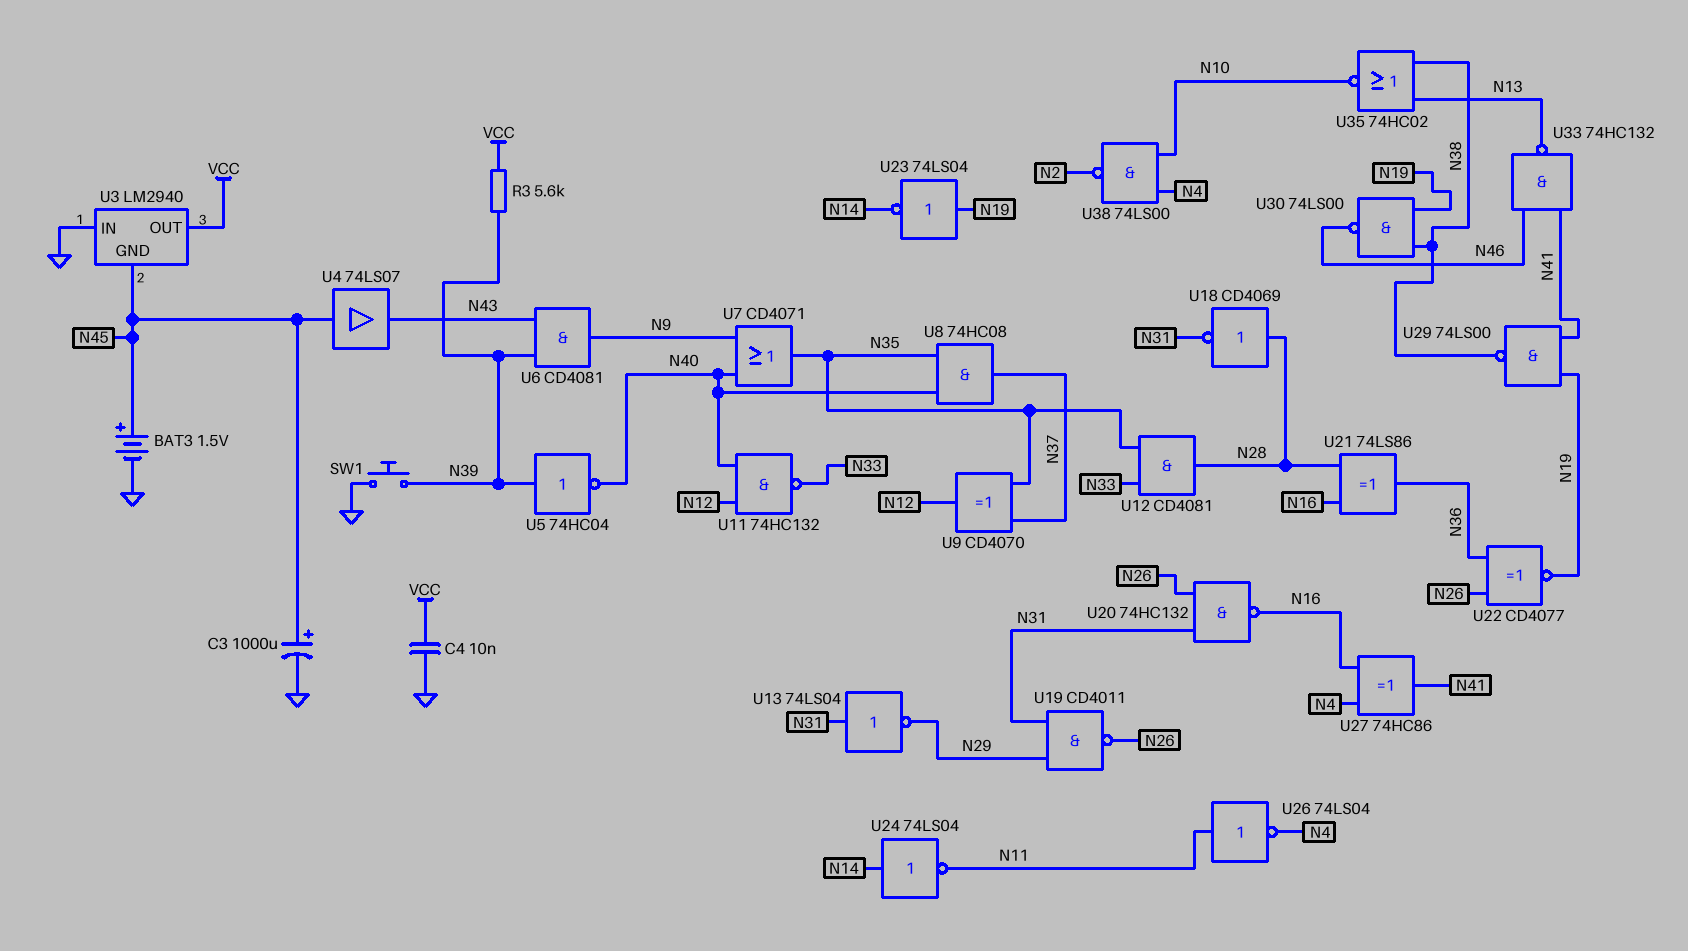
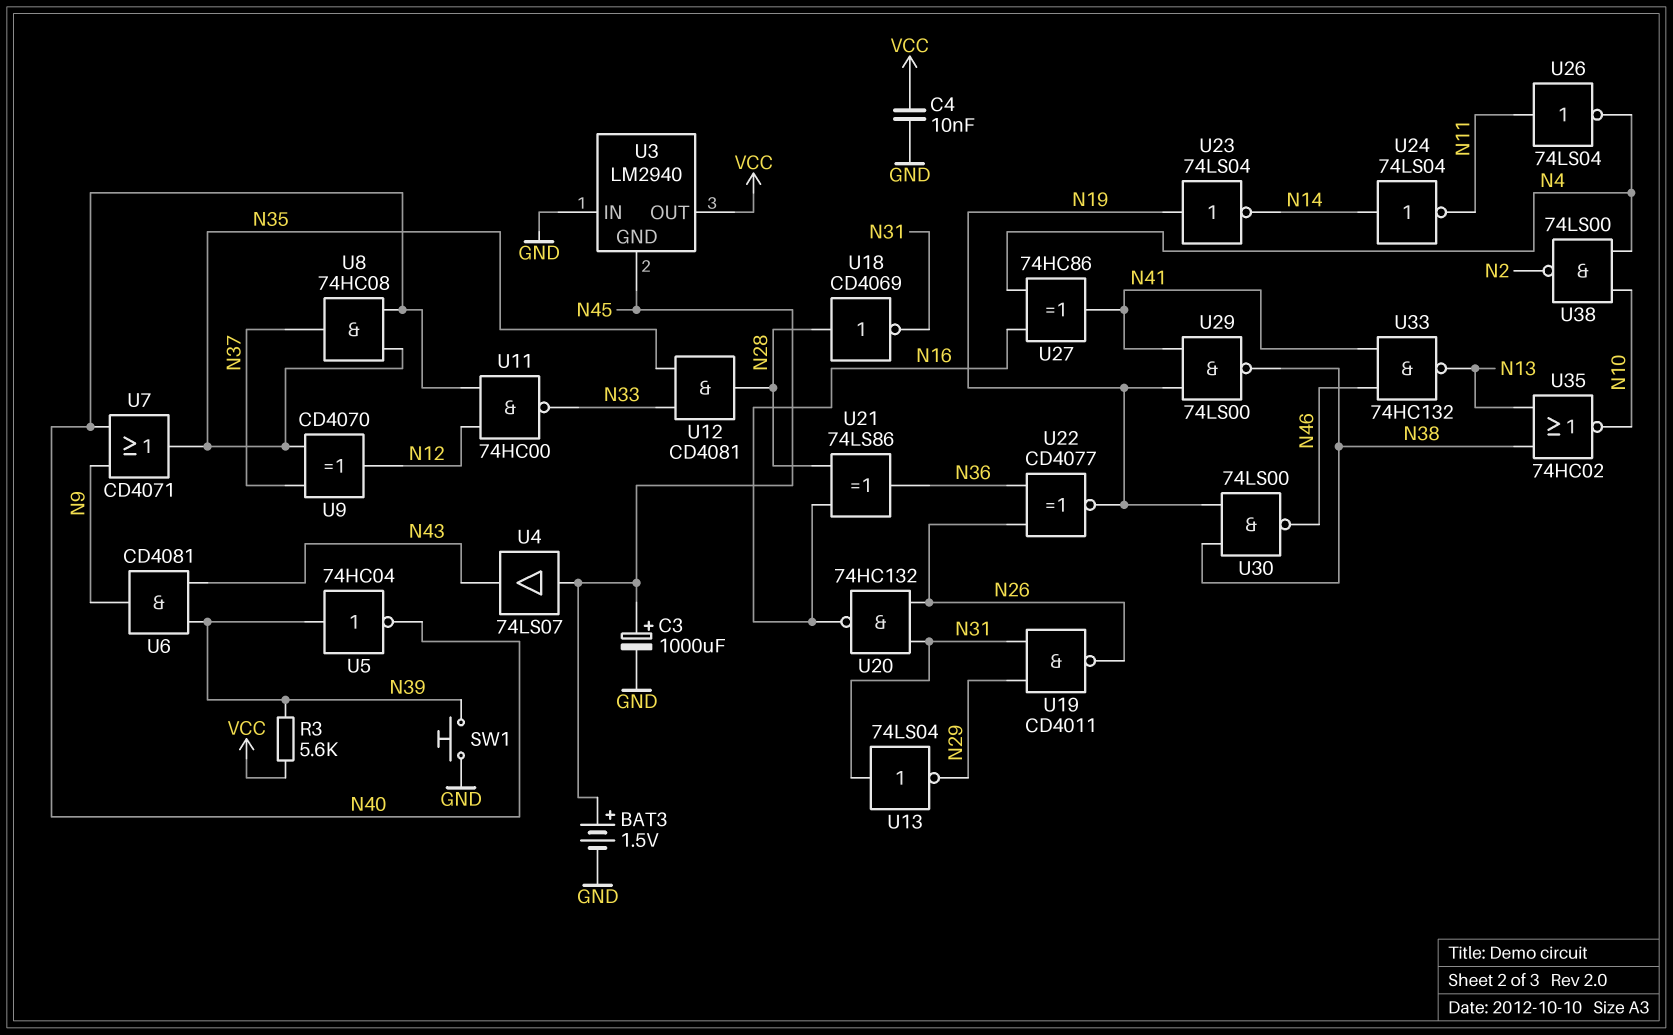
U11: NAND 74HC132 (in N12, in N40, out N33) -> NAND 74HC00 (in N12, in N40, out N33)

